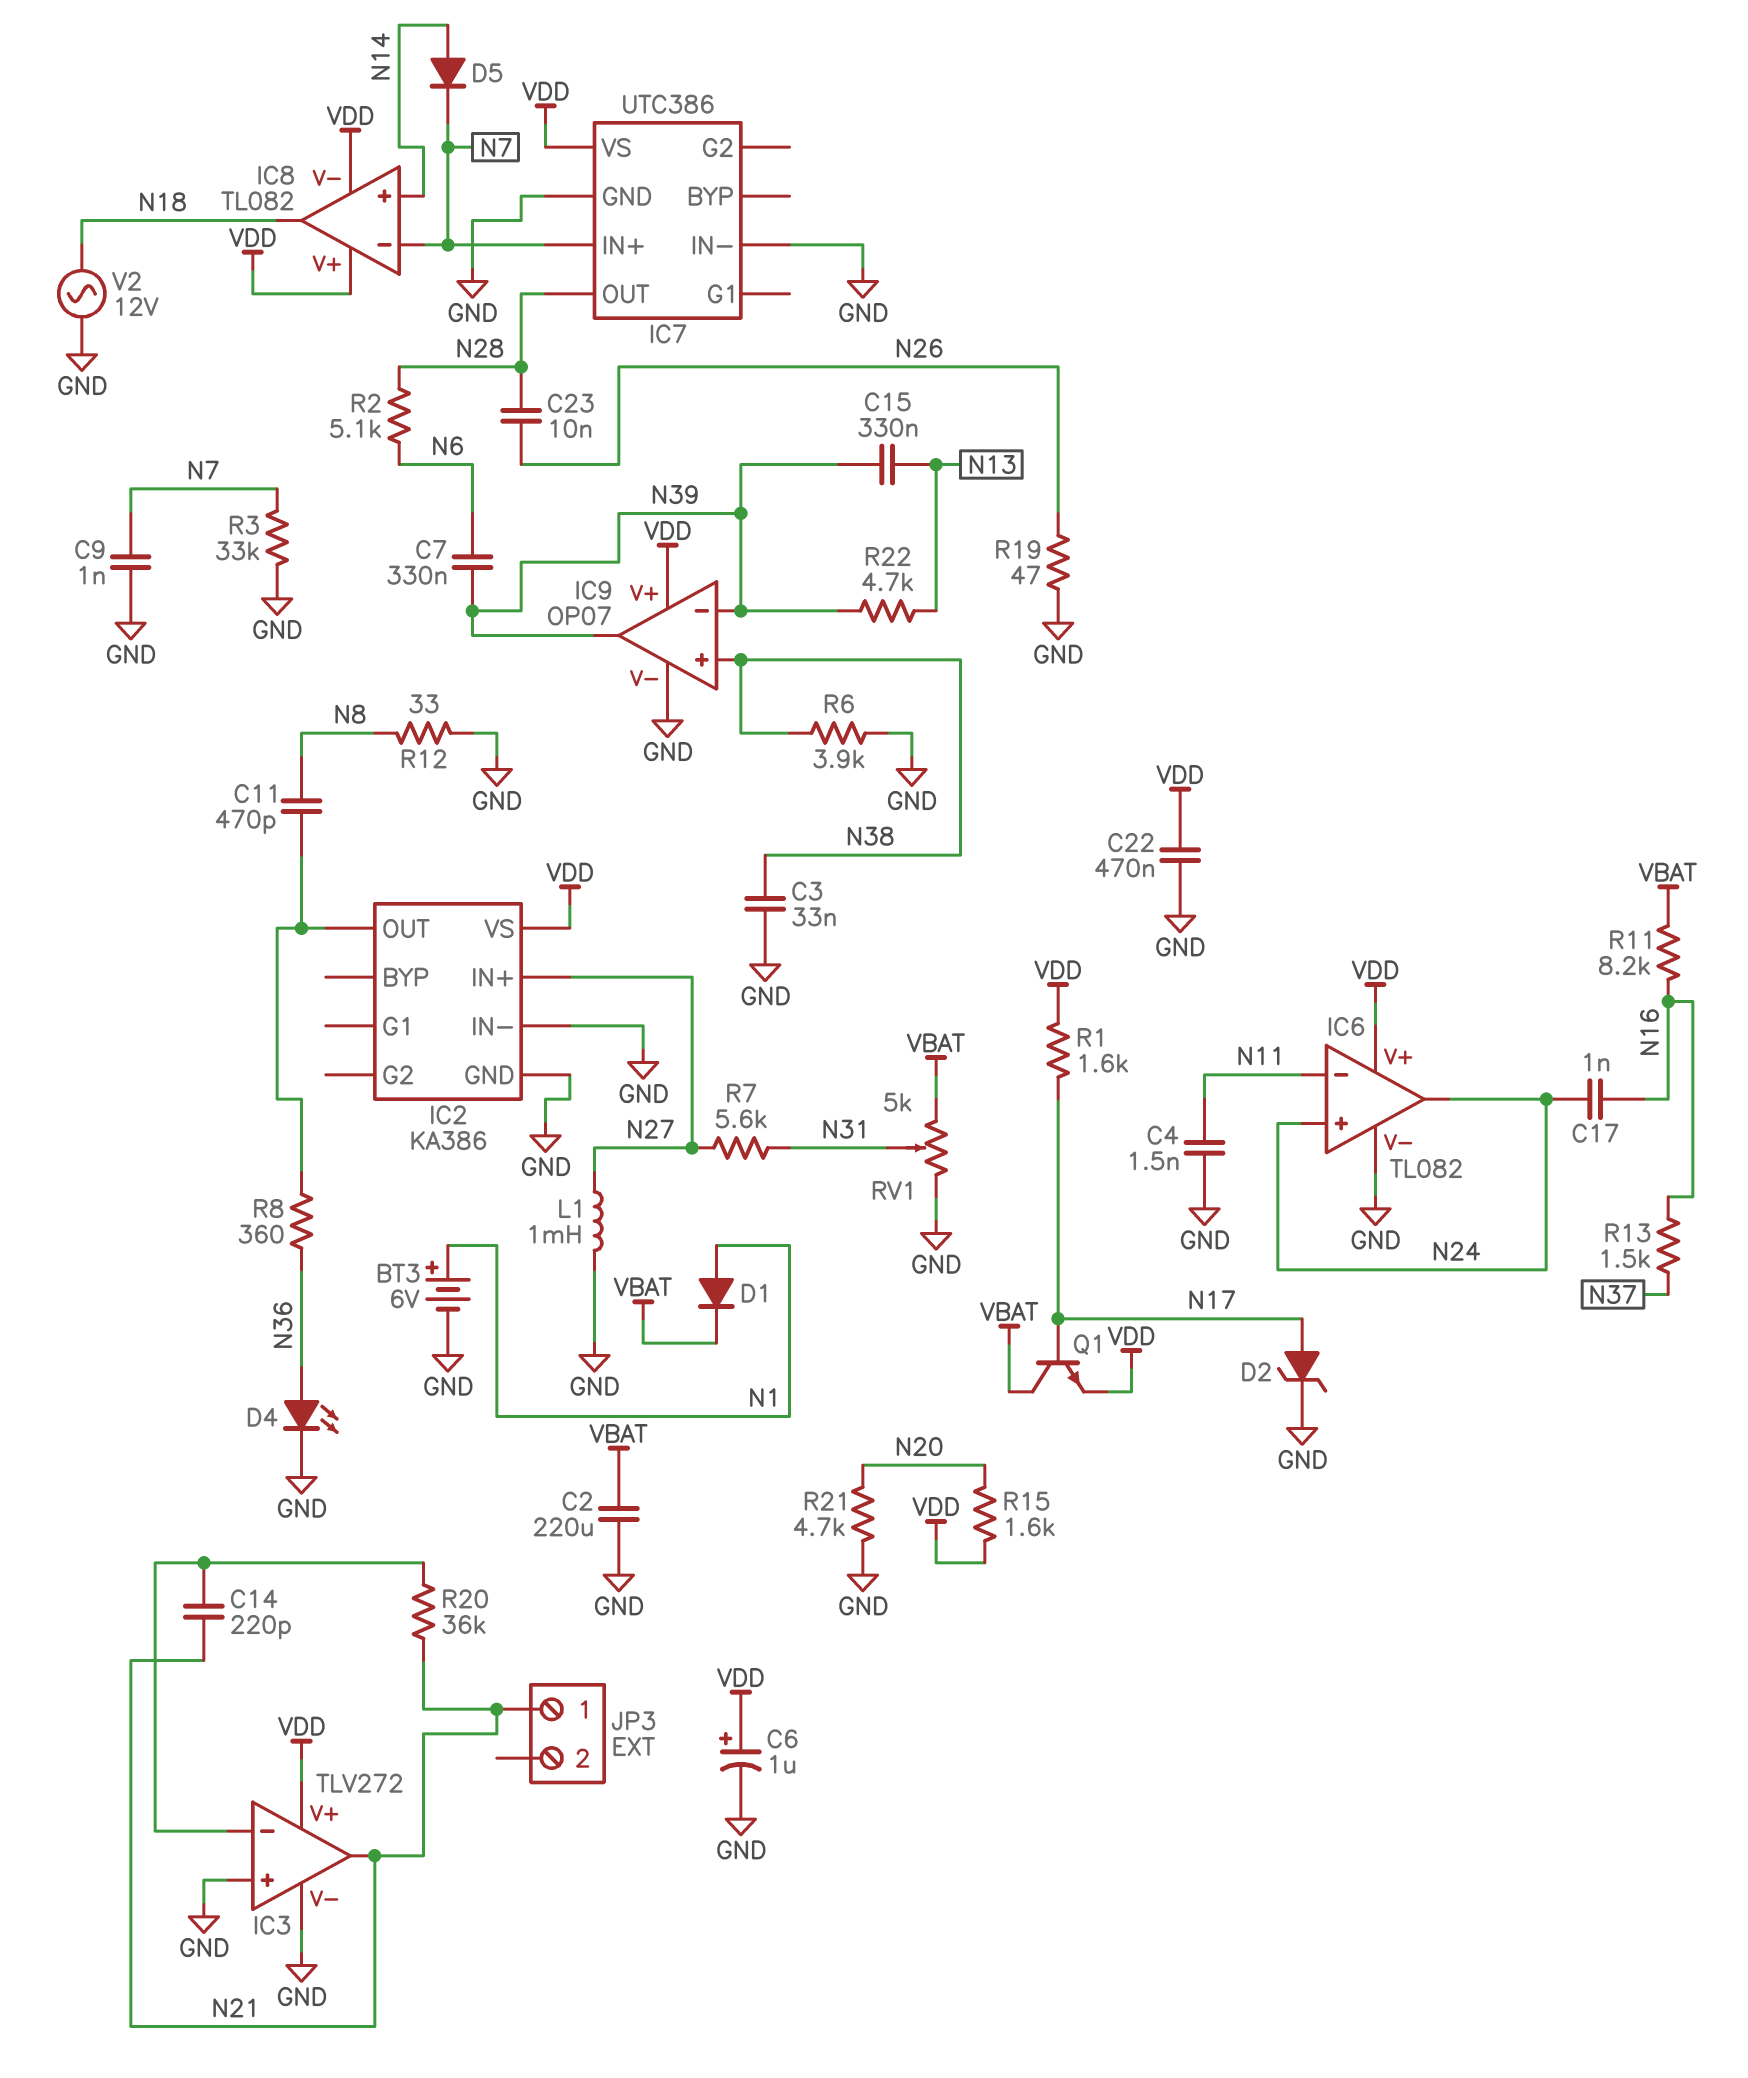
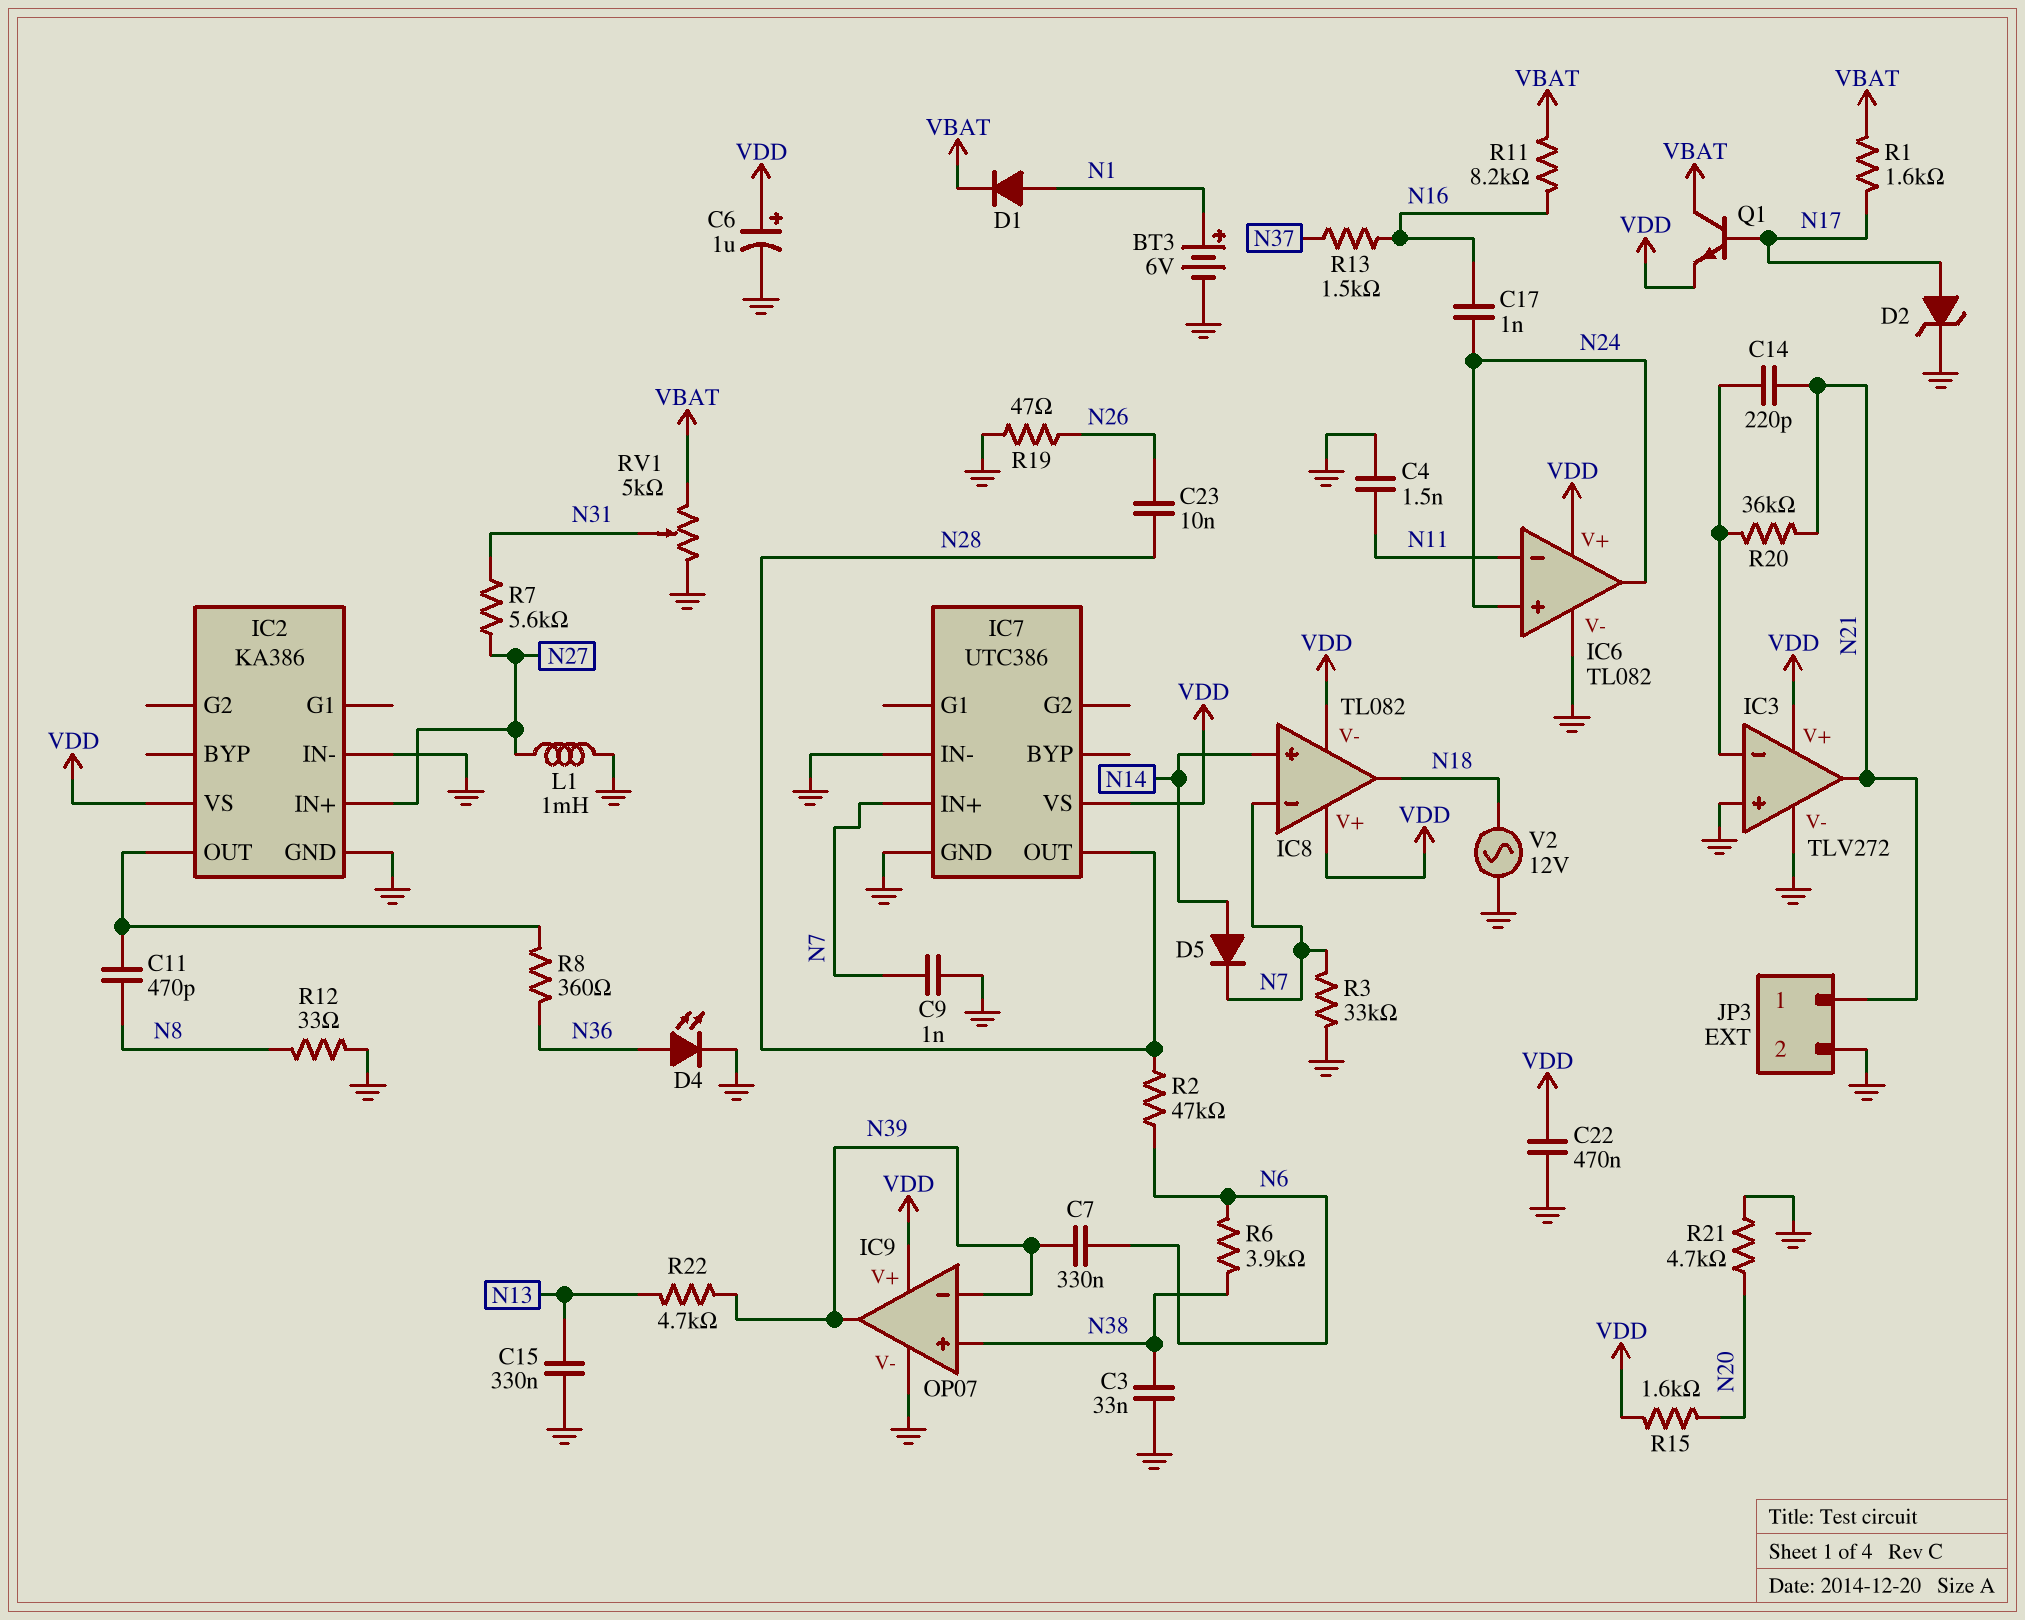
C2: 220uF (GND, VBAT) -> none
C15: 330nF (N13, N39) -> 330nF (GND, N13)
JP3 pin 2: none -> GND
R1: 1.6k (N17, VDD) -> 1.6k (N17, VBAT)
R2: 5.1k (N6, N28) -> 47k (N6, N28)
R6: 3.9k (GND, N38) -> 3.9k (N6, N38)

